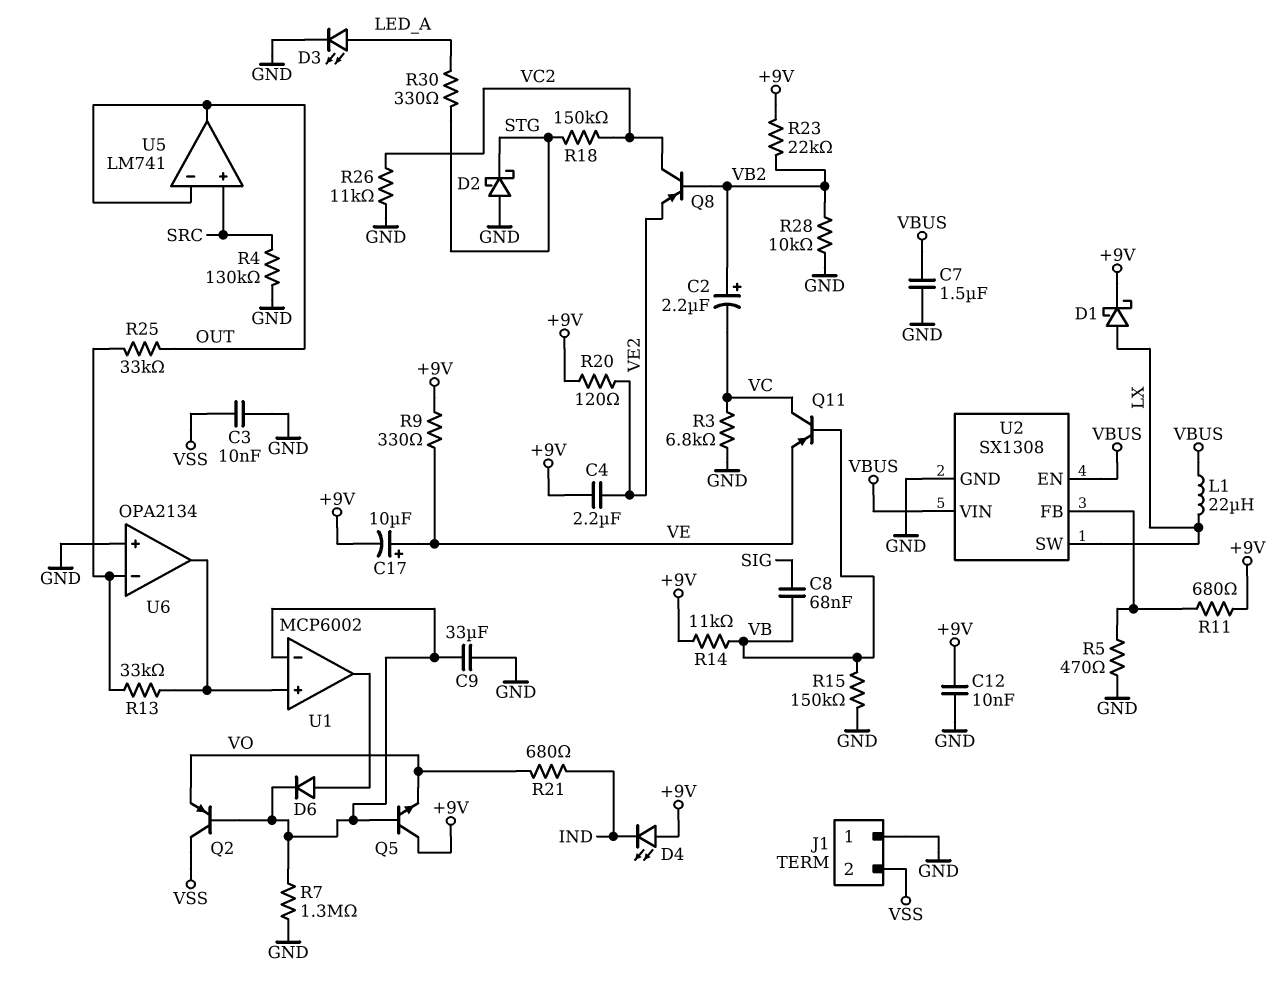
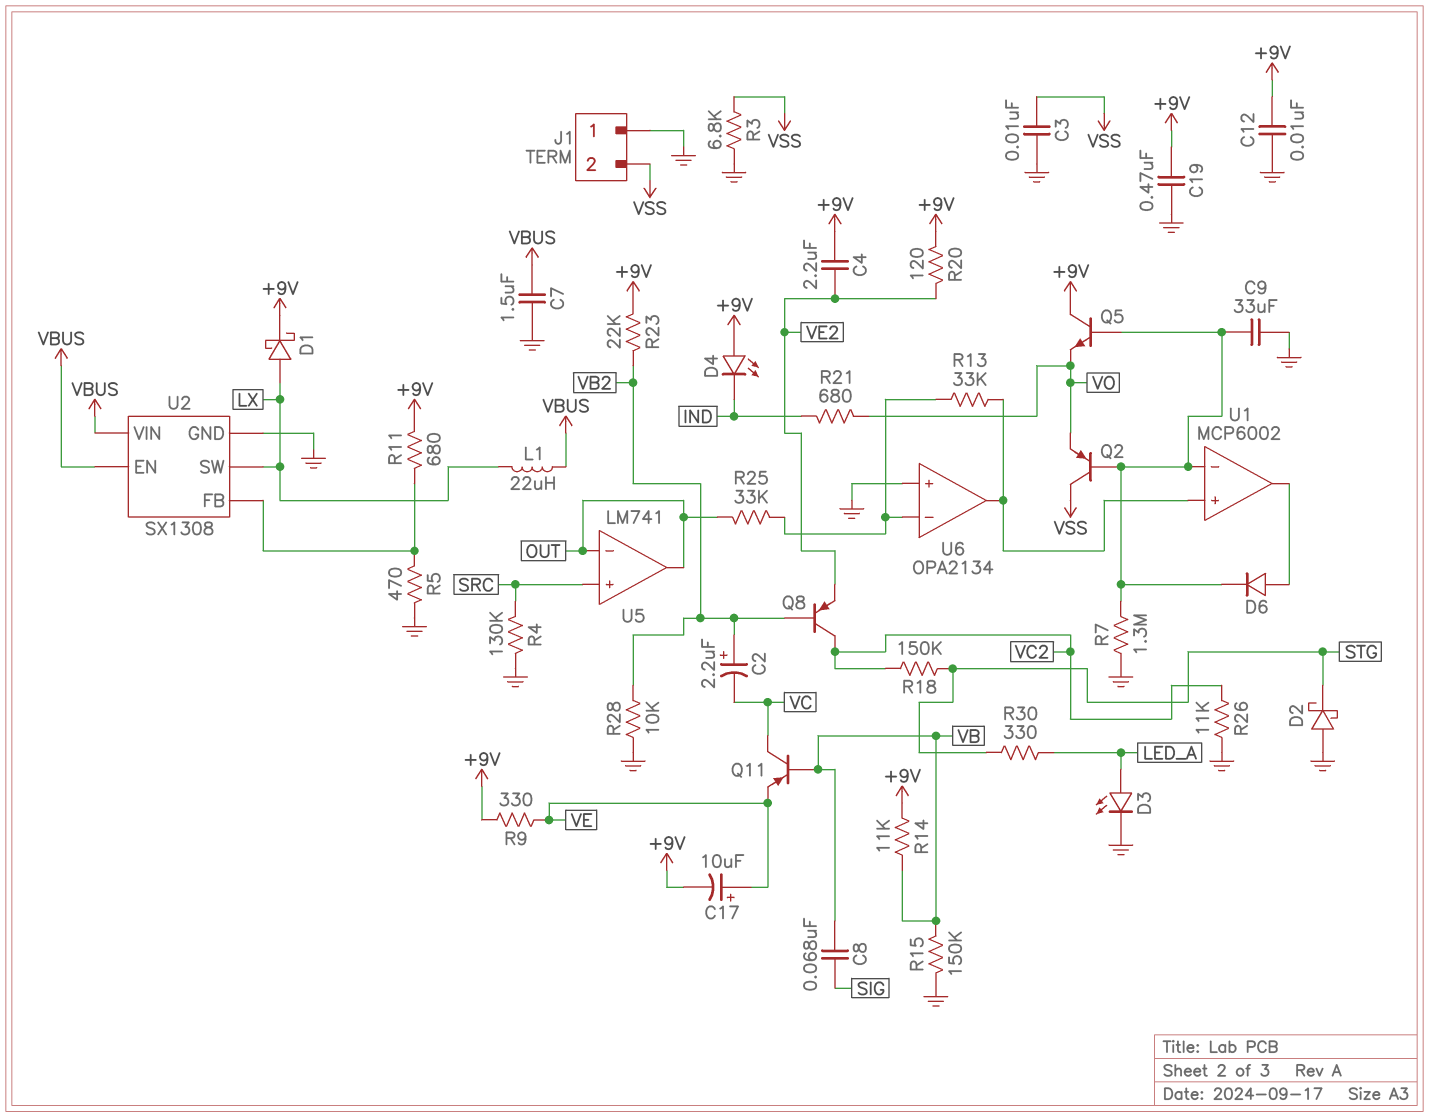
C19: none -> 470nF (+9V, GND)
R3: 6.8k (GND, VC) -> 6.8k (GND, VSS)

